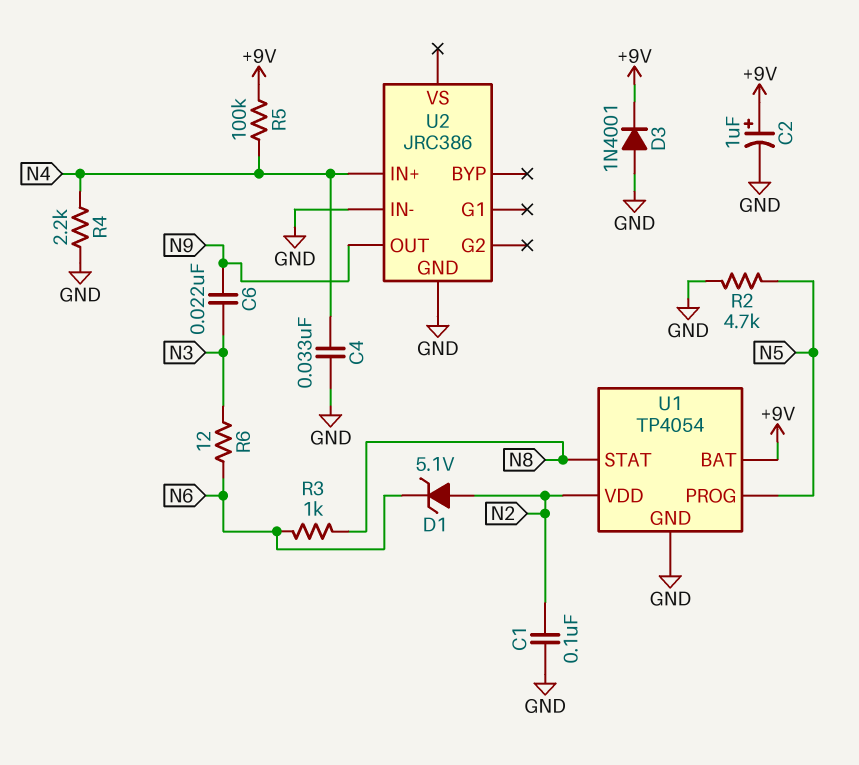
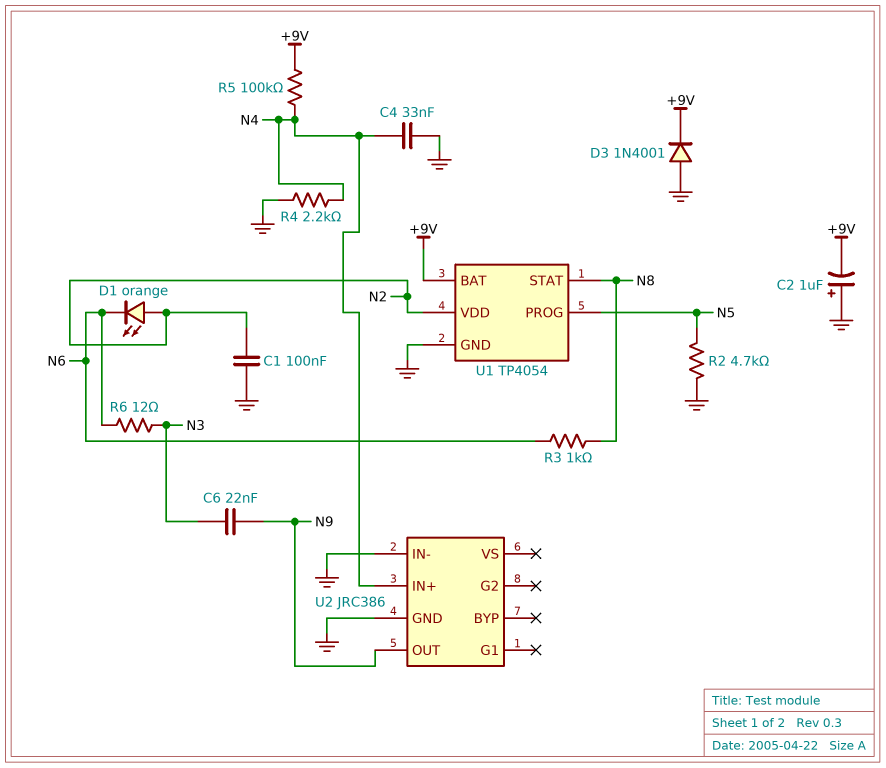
C2: 1uF (plus +9V, minus GND) -> 1uF (plus GND, minus +9V)
D1: zener 5.1V (A N2, K N6) -> LED orange (A N2, K N6)

